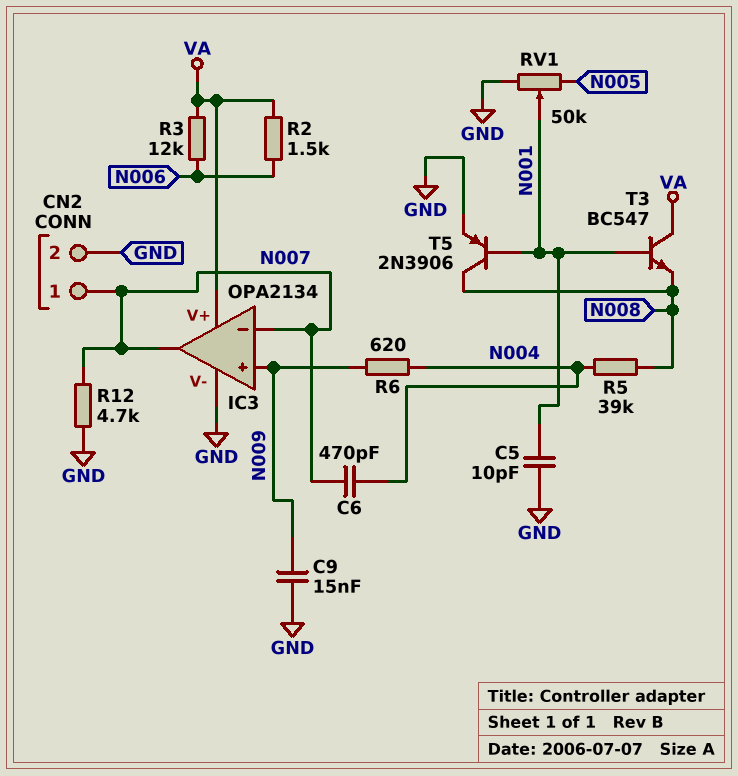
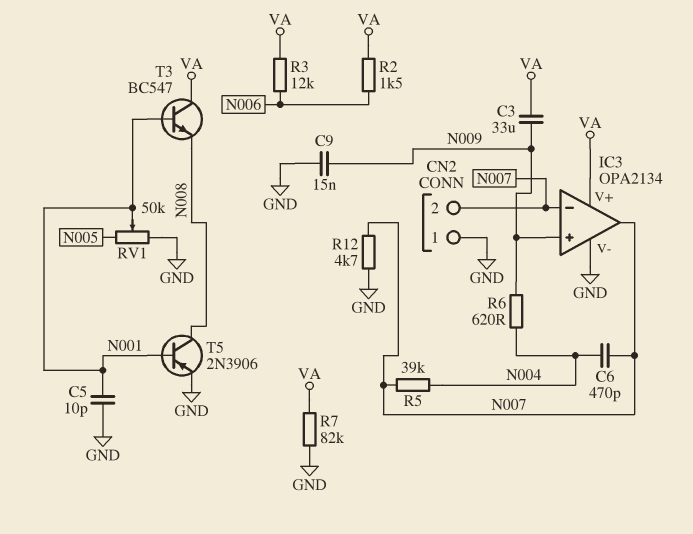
C3: none -> 33uF (N009, VA)
CN2 pin 1: N007 -> GND
CN2 pin 2: GND -> N007
R5: 39k (N004, N008) -> 39k (N004, N007)
R7: none -> 82k (GND, VA)

